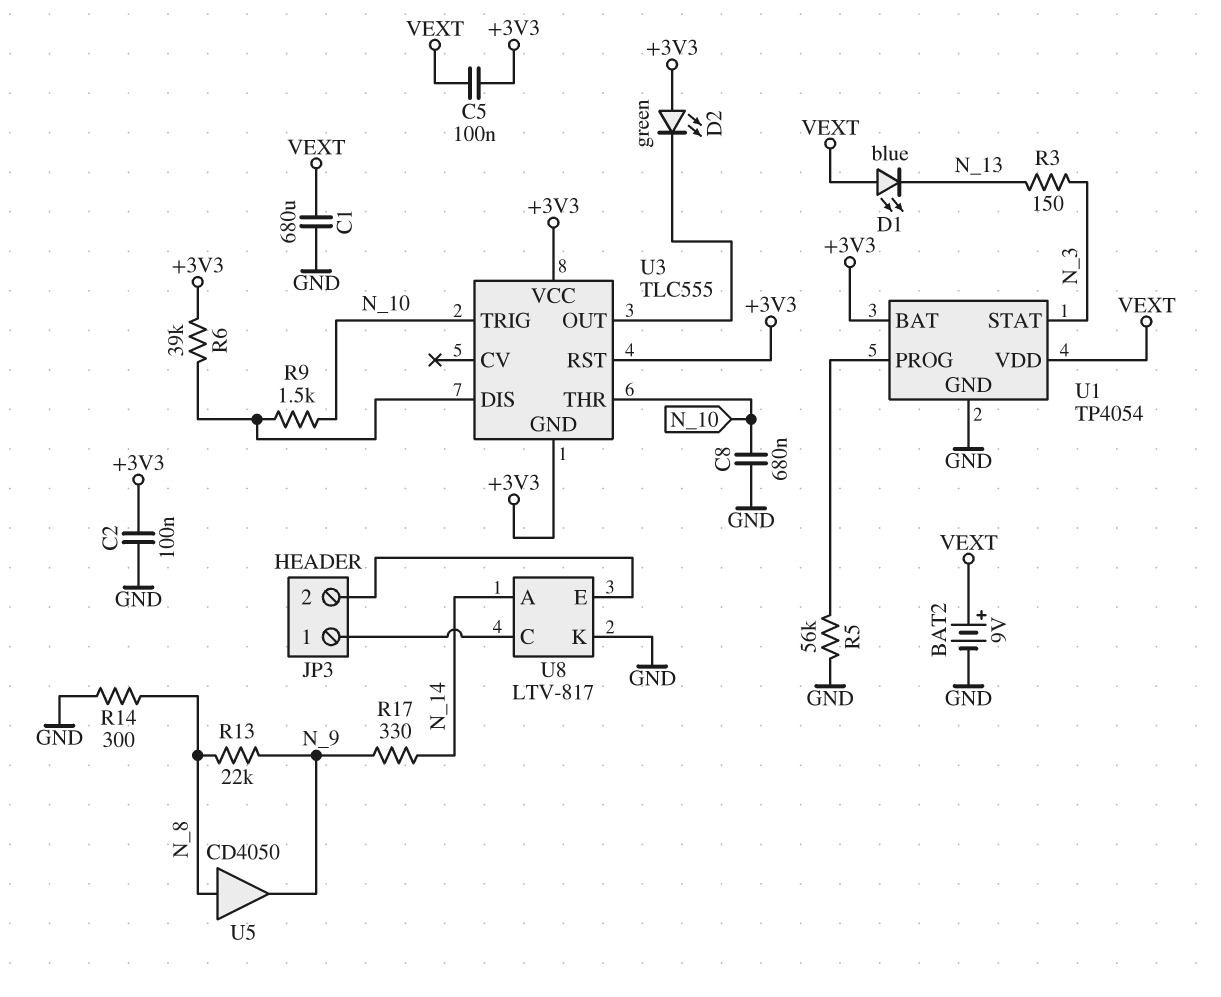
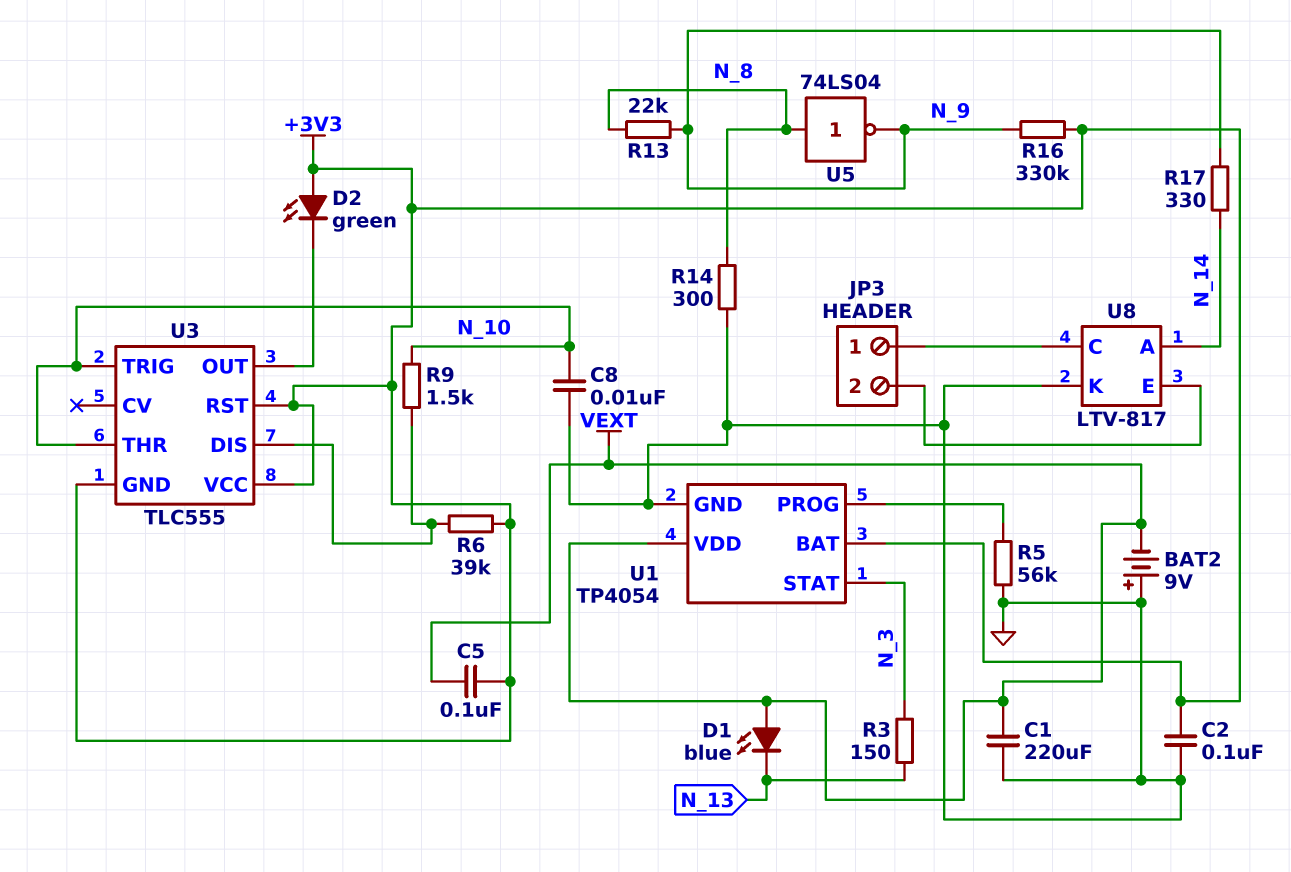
BAT2: 9V (plus VEXT, minus GND) -> 9V (plus GND, minus VEXT)
C1: 680uF (GND, VEXT) -> 220uF (GND, VEXT)
C8: 680nF (GND, N_10) -> 10nF (GND, N_10)
R16: none -> 330k (+3V3, N_9)
U5: buffer CD4050 (in N_8, out N_9) -> NOT 74LS04 (in N_8, out N_9)

